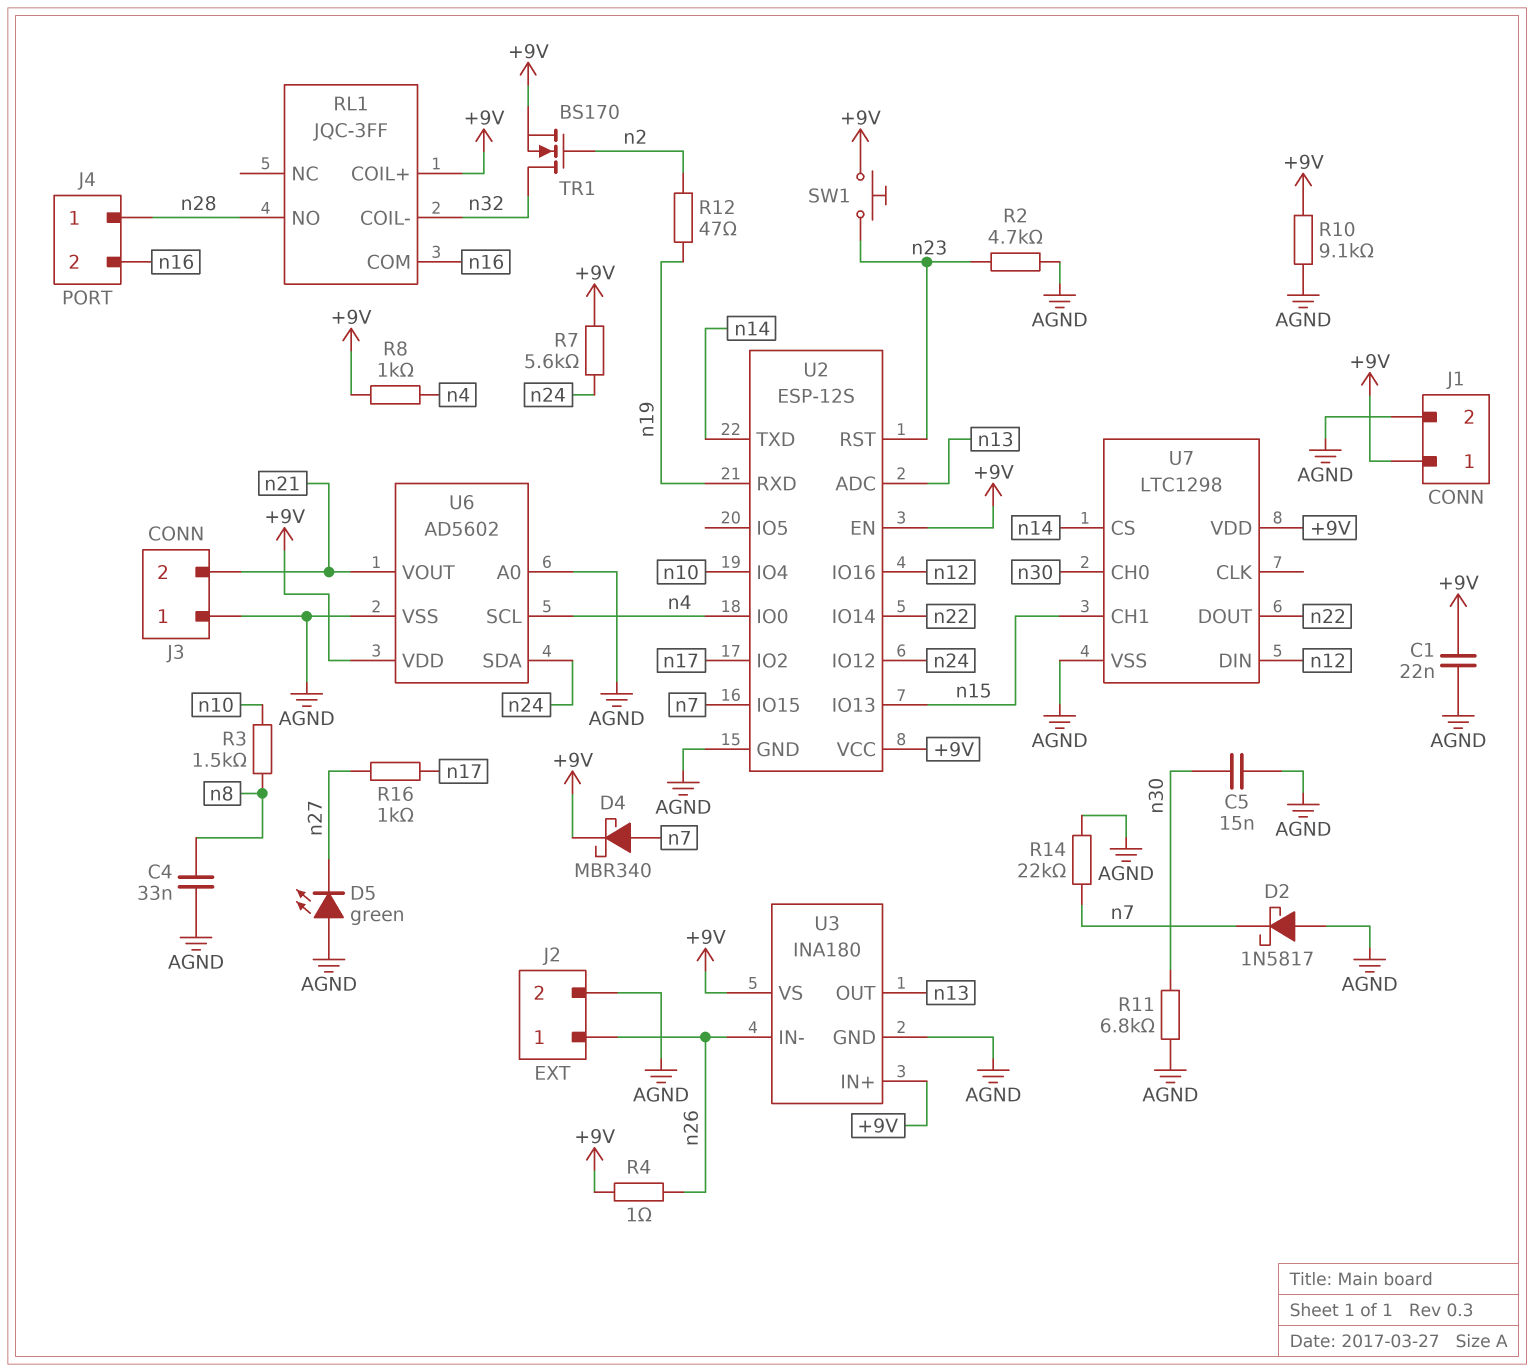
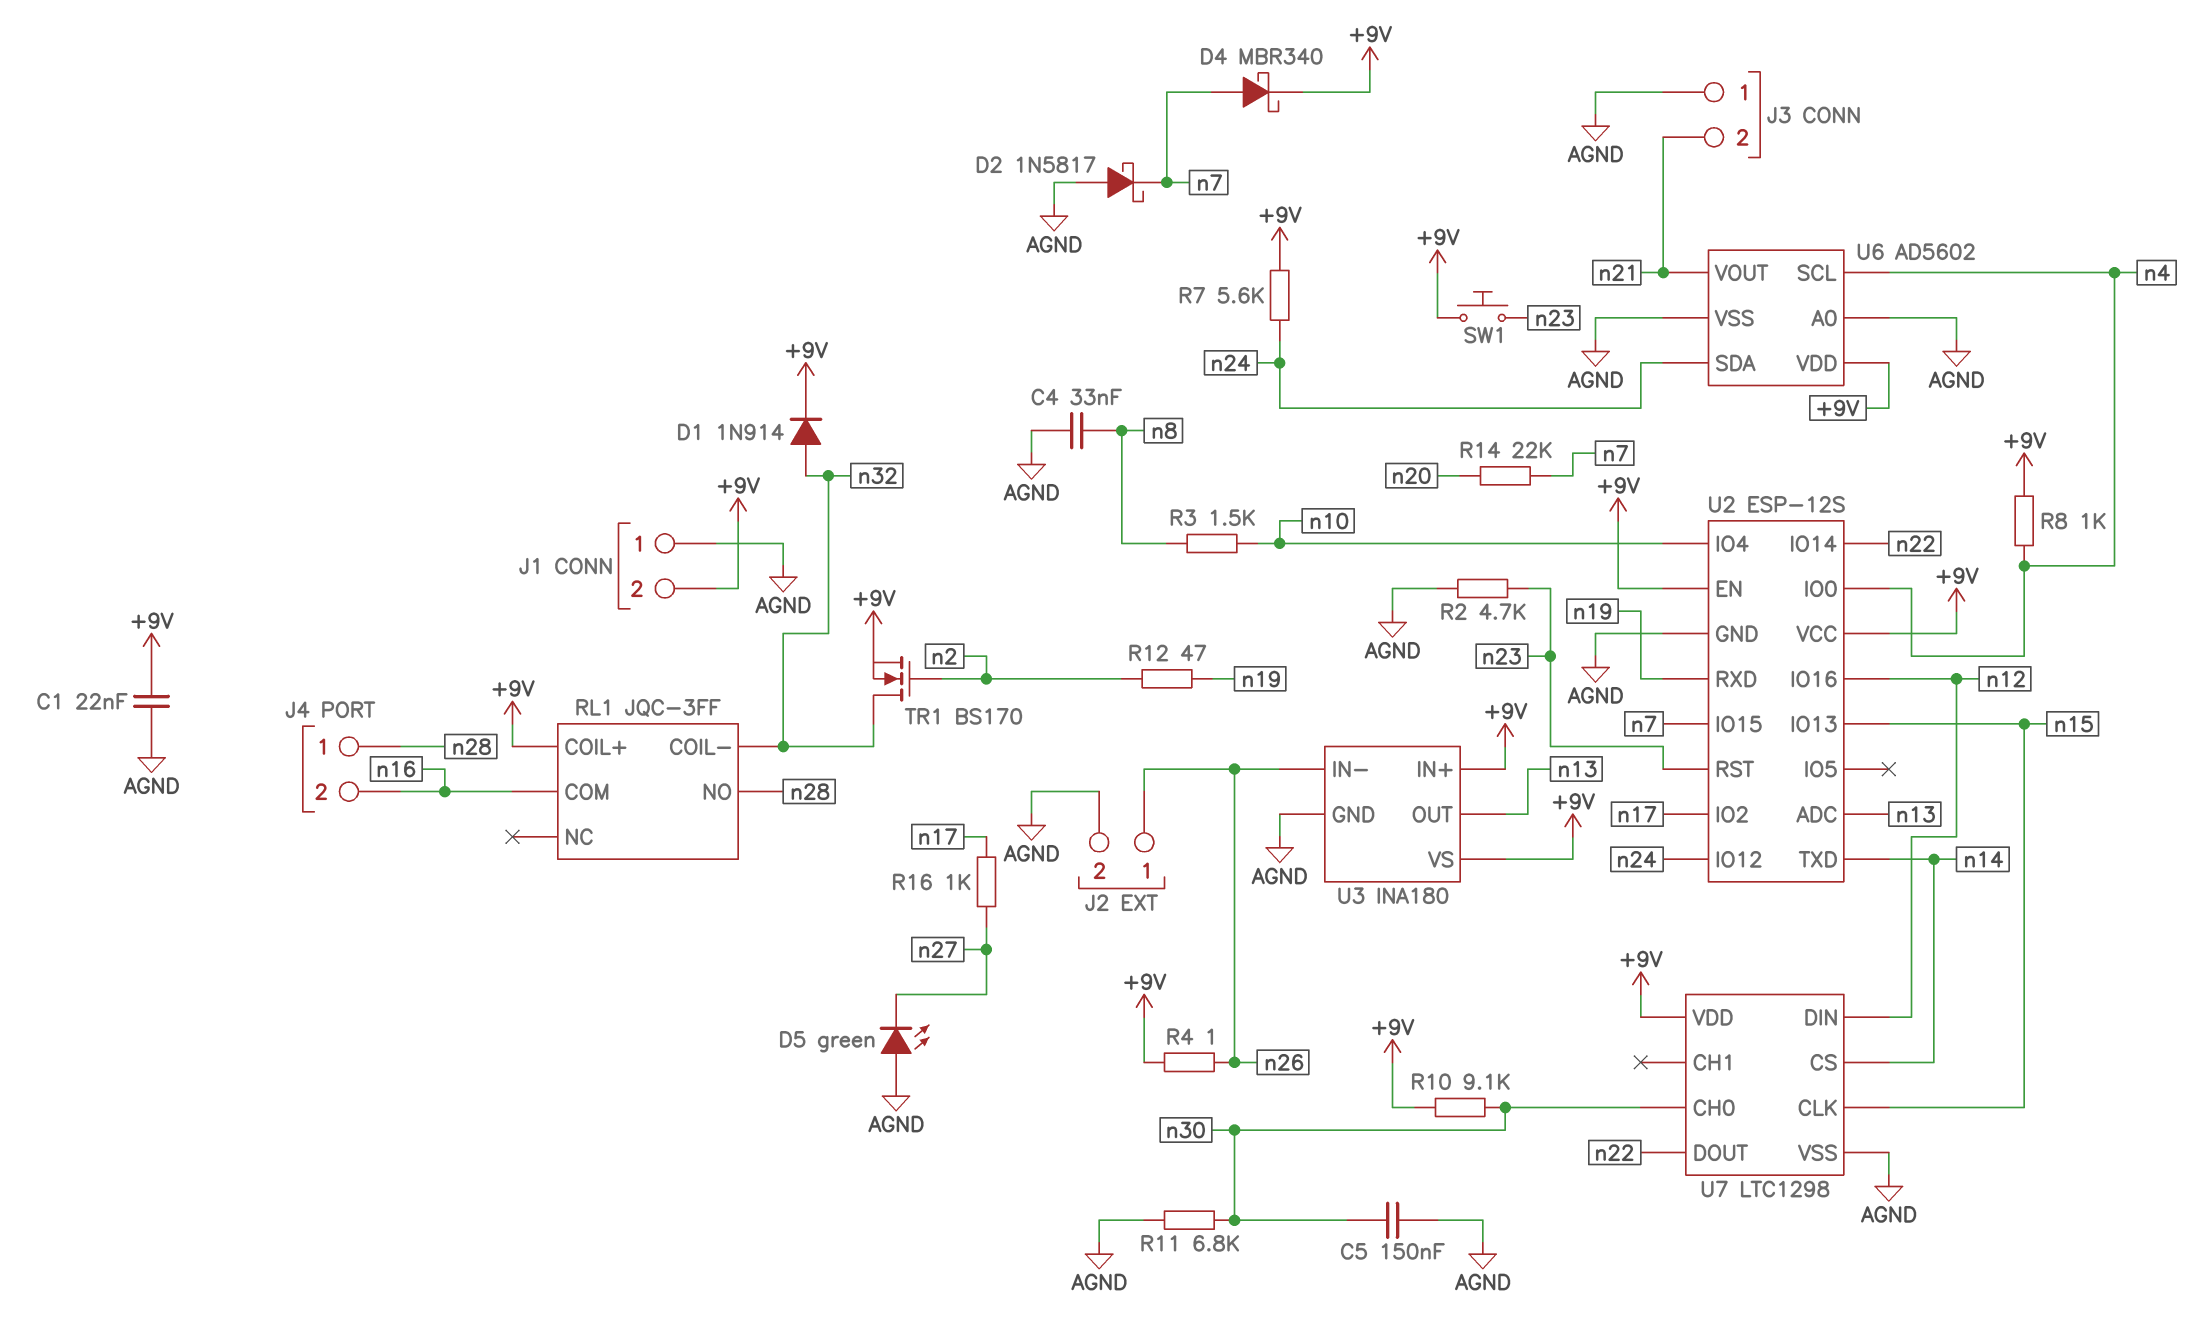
C5: 15nF (AGND, n30) -> 150nF (AGND, n30)
D1: none -> diode 1N914 (A n32, K +9V)
J1 pin 1: +9V -> AGND
J1 pin 2: AGND -> +9V
R10: 9.1k (+9V, AGND) -> 9.1k (+9V, n30)
R14: 22k (AGND, n7) -> 22k (n7, n20)
U7 pin CH1: n15 -> none
U7 pin CLK: none -> n15

